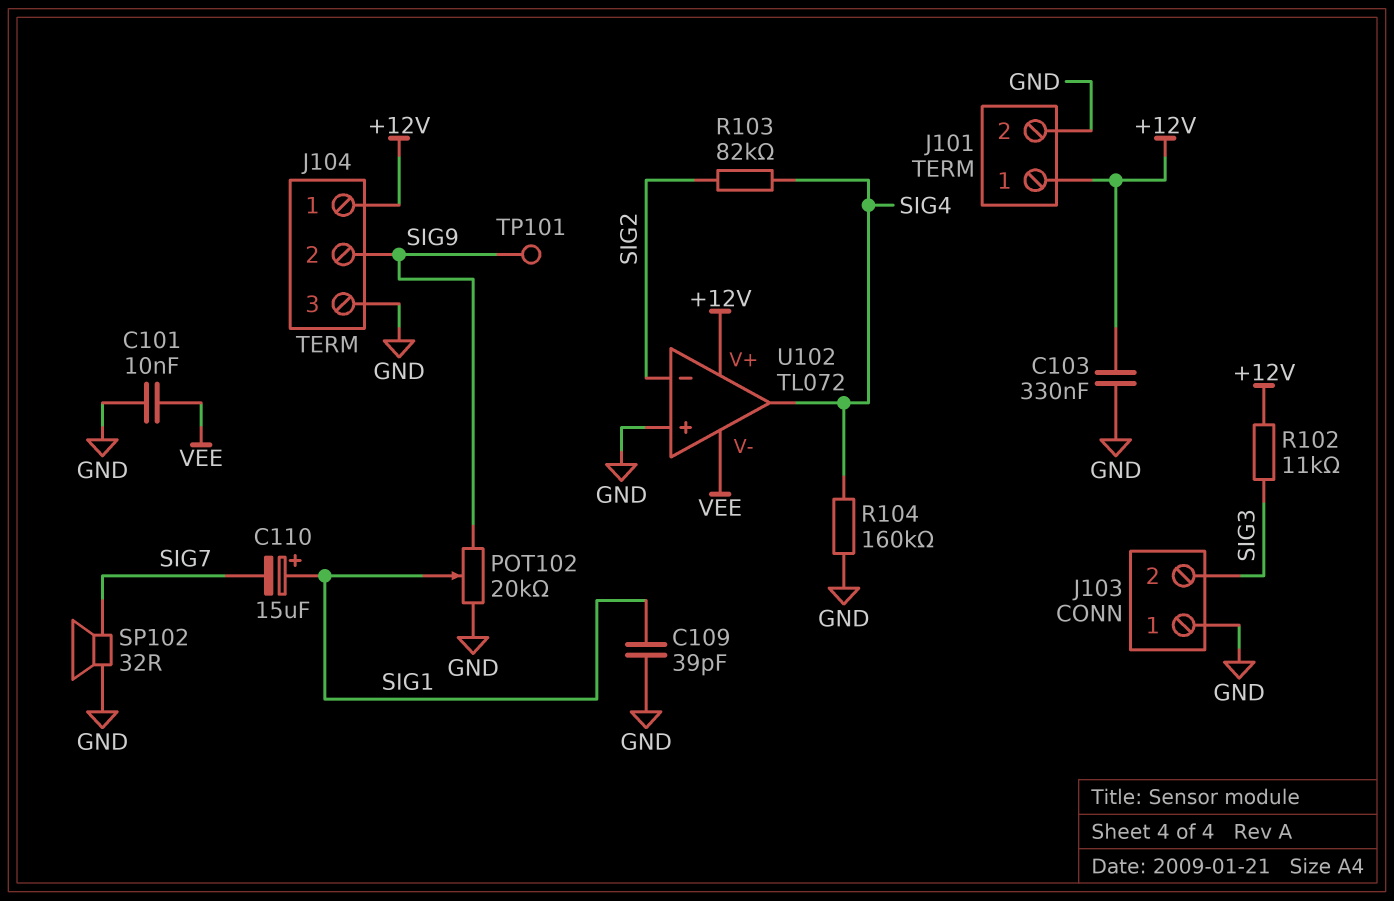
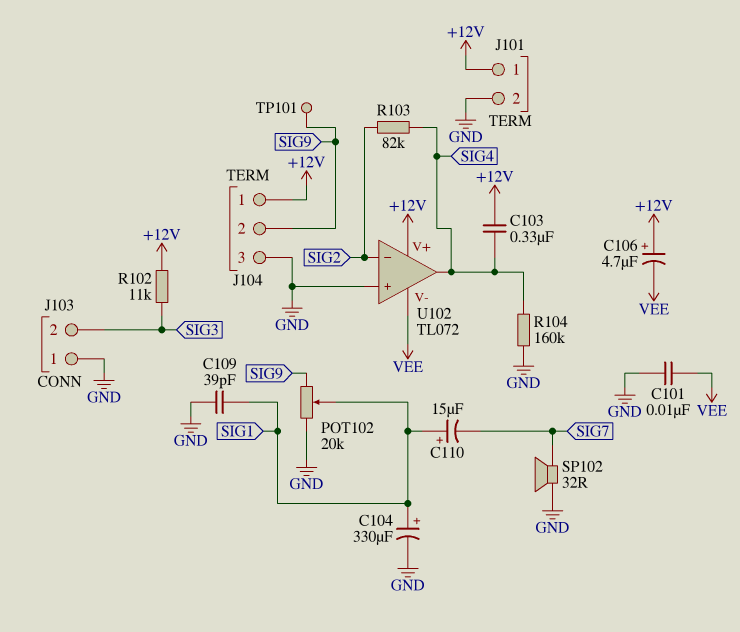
C103: 330nF (+12V, GND) -> 330nF (+12V, SIG4)
C104: none -> 330uF (plus SIG1, minus GND)
C106: none -> 4.7uF (plus +12V, minus VEE)

